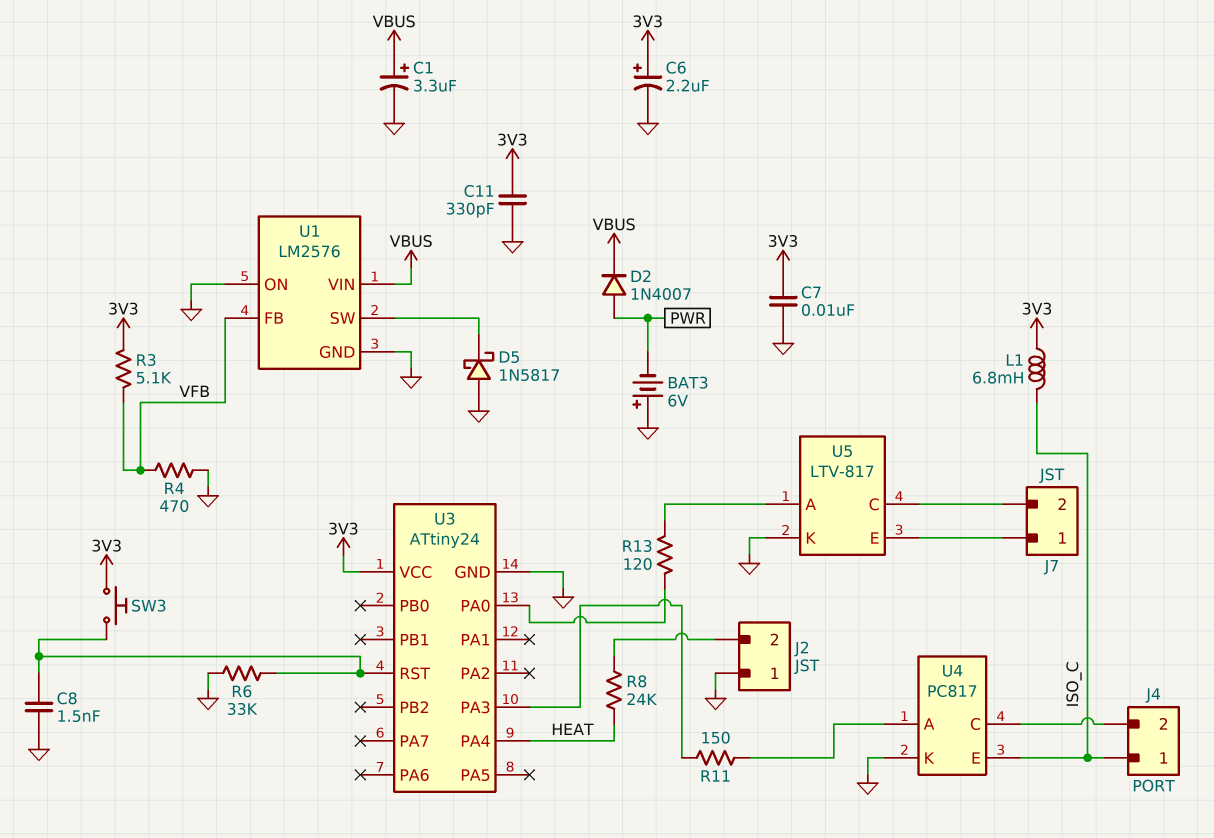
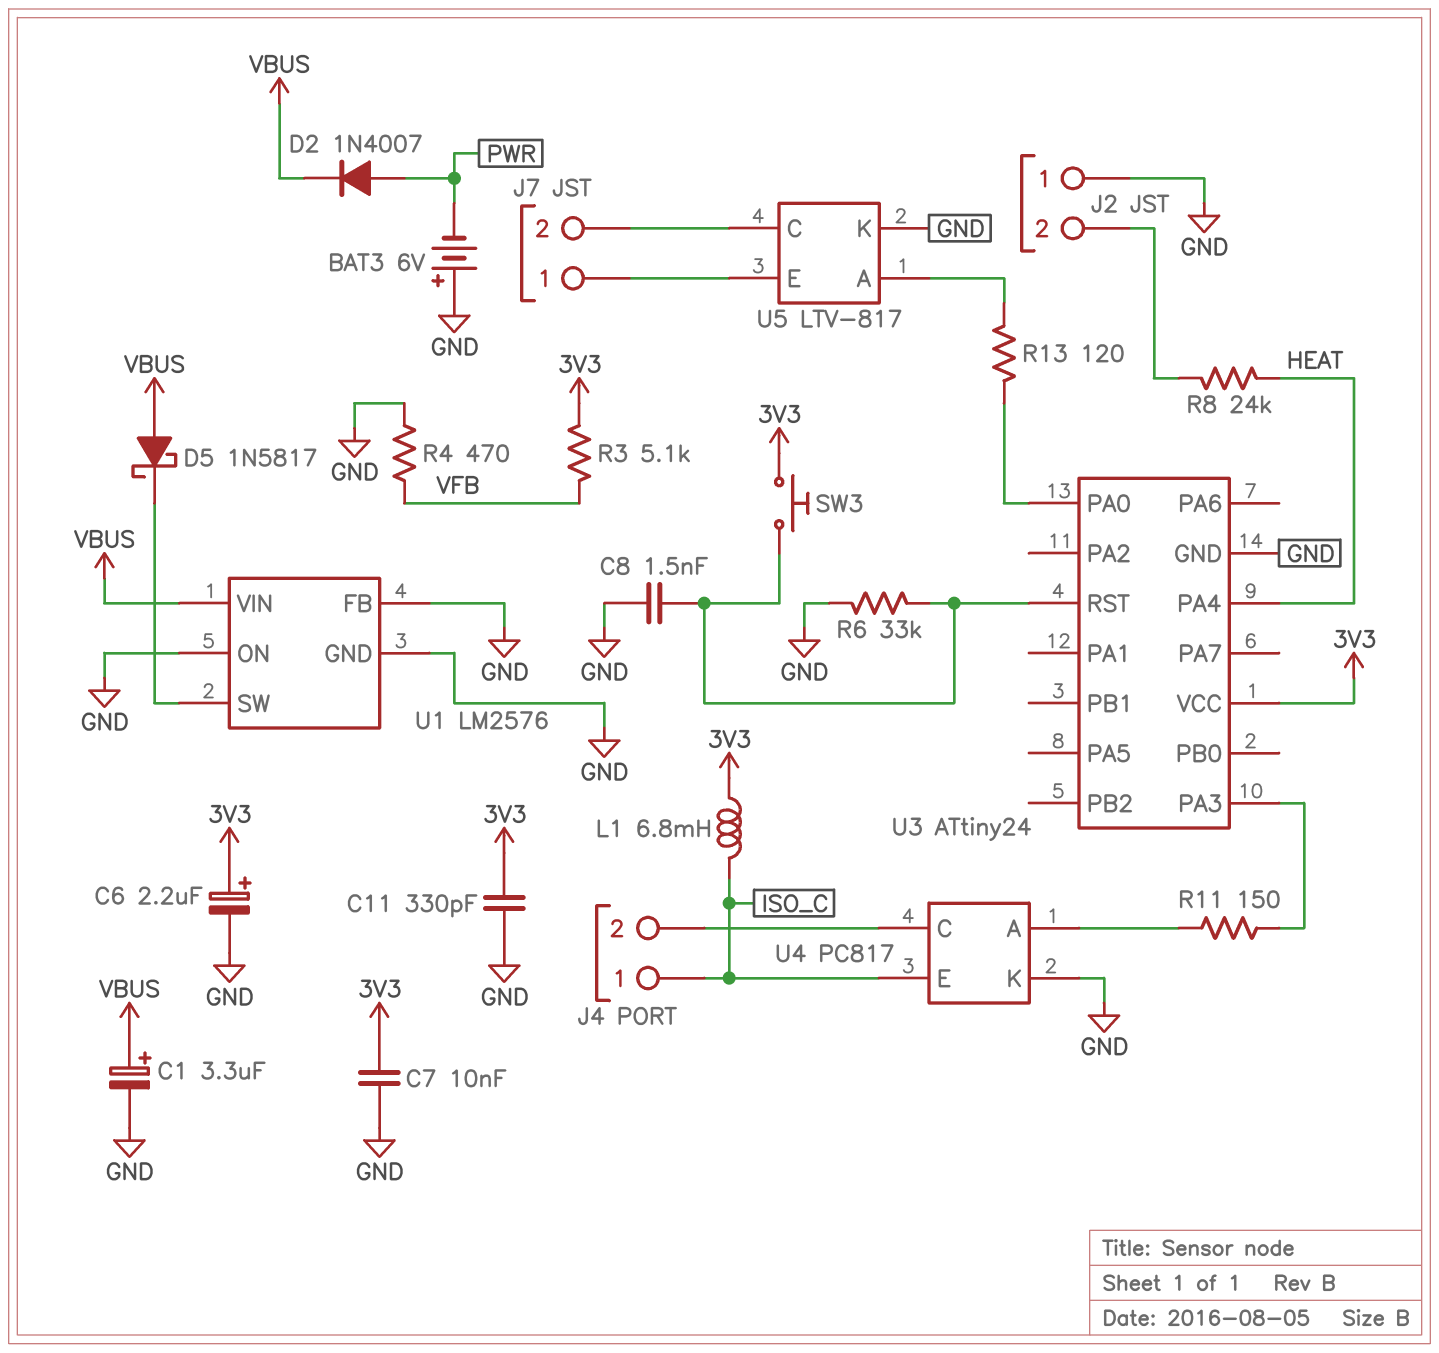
D5: schottky 1N5817 (A GND, K U1/SW) -> schottky 1N5817 (A VBUS, K U1/SW)
U1 pin FB: VFB -> GND

